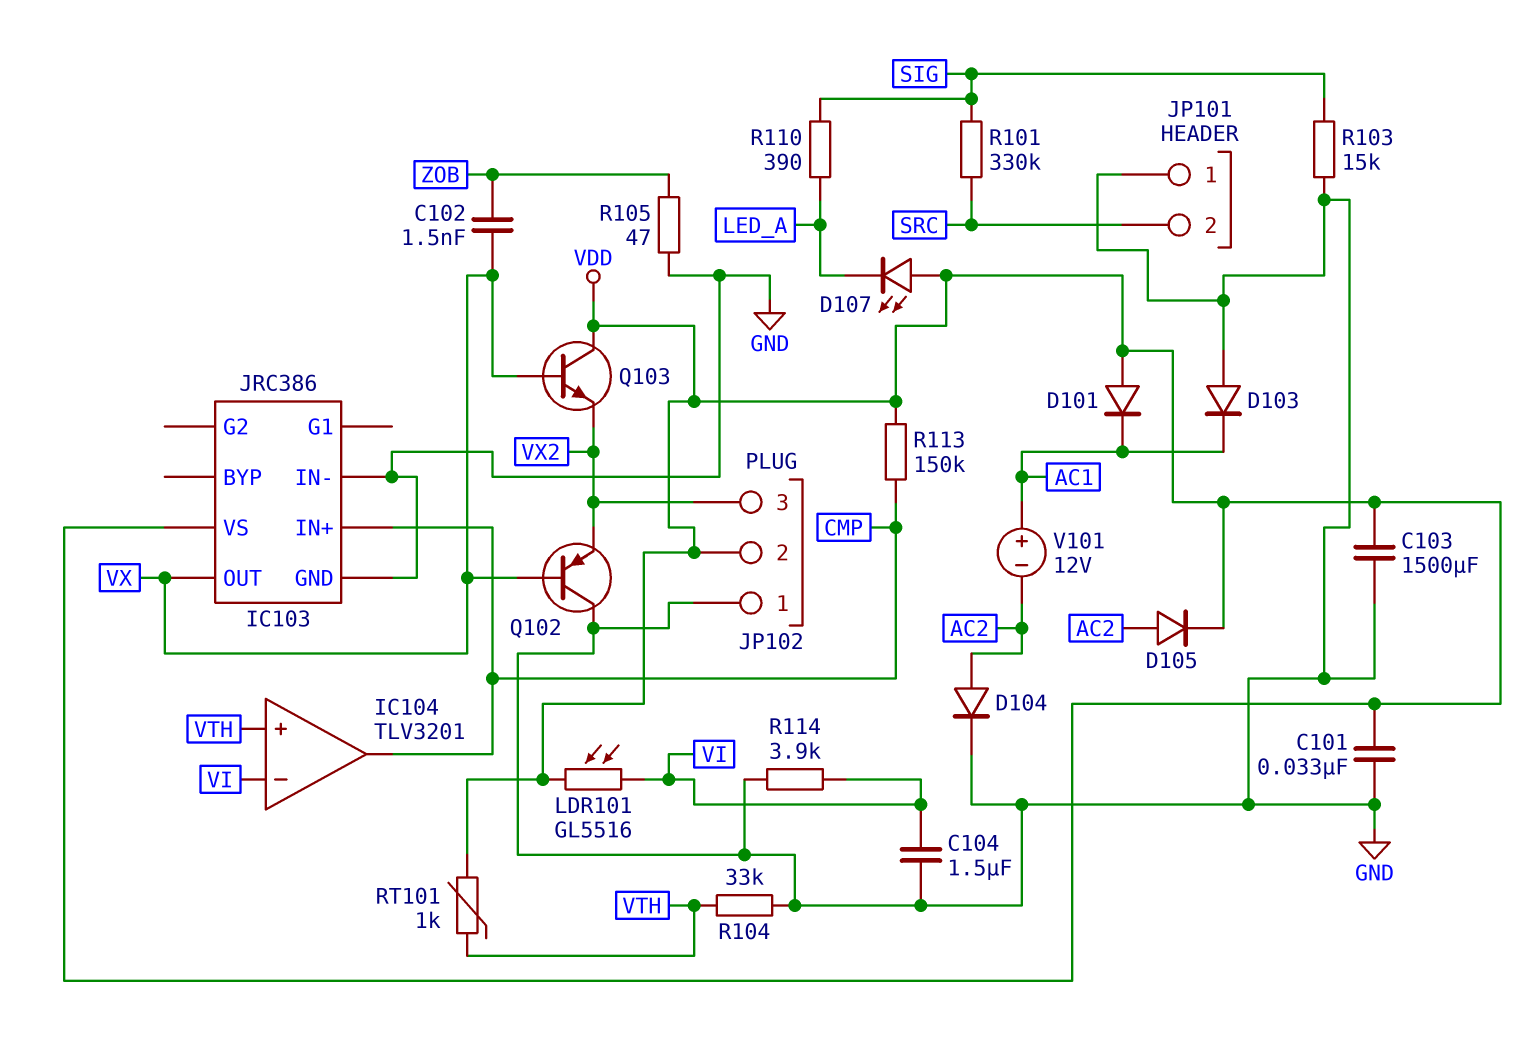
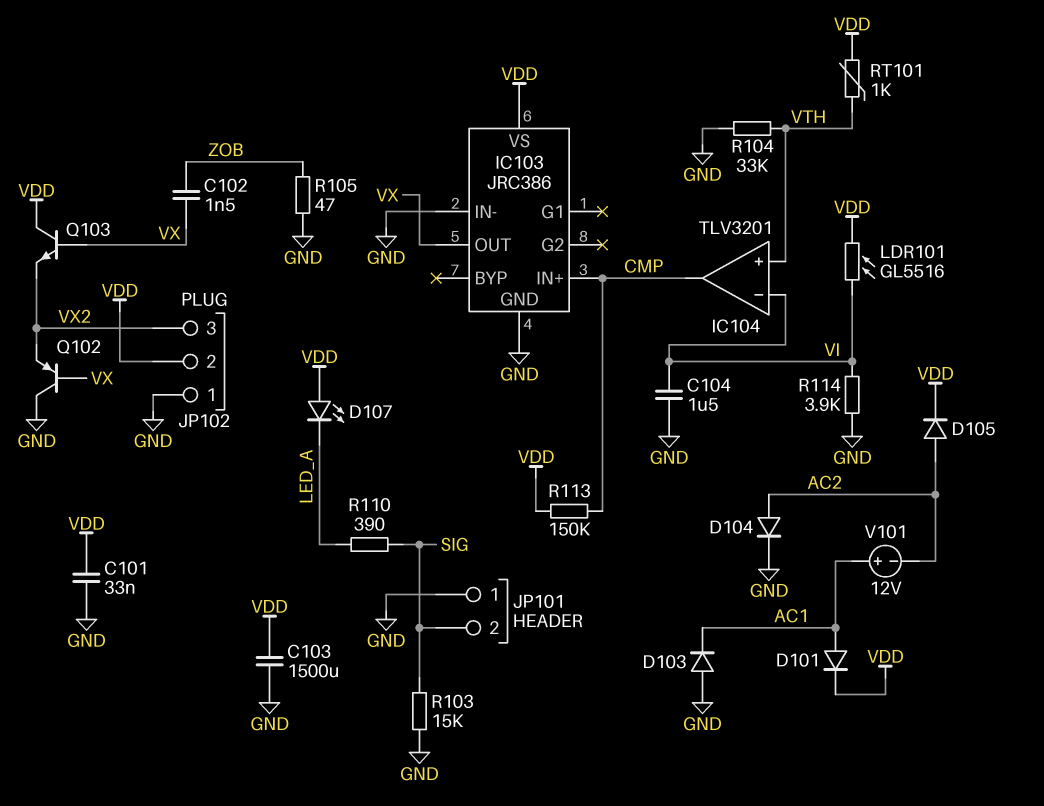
D101: diode (A VDD, K AC1) -> diode (A AC1, K VDD)
JP101 pin 2: SRC -> SIG
R101: 330k (SIG, SRC) -> none

